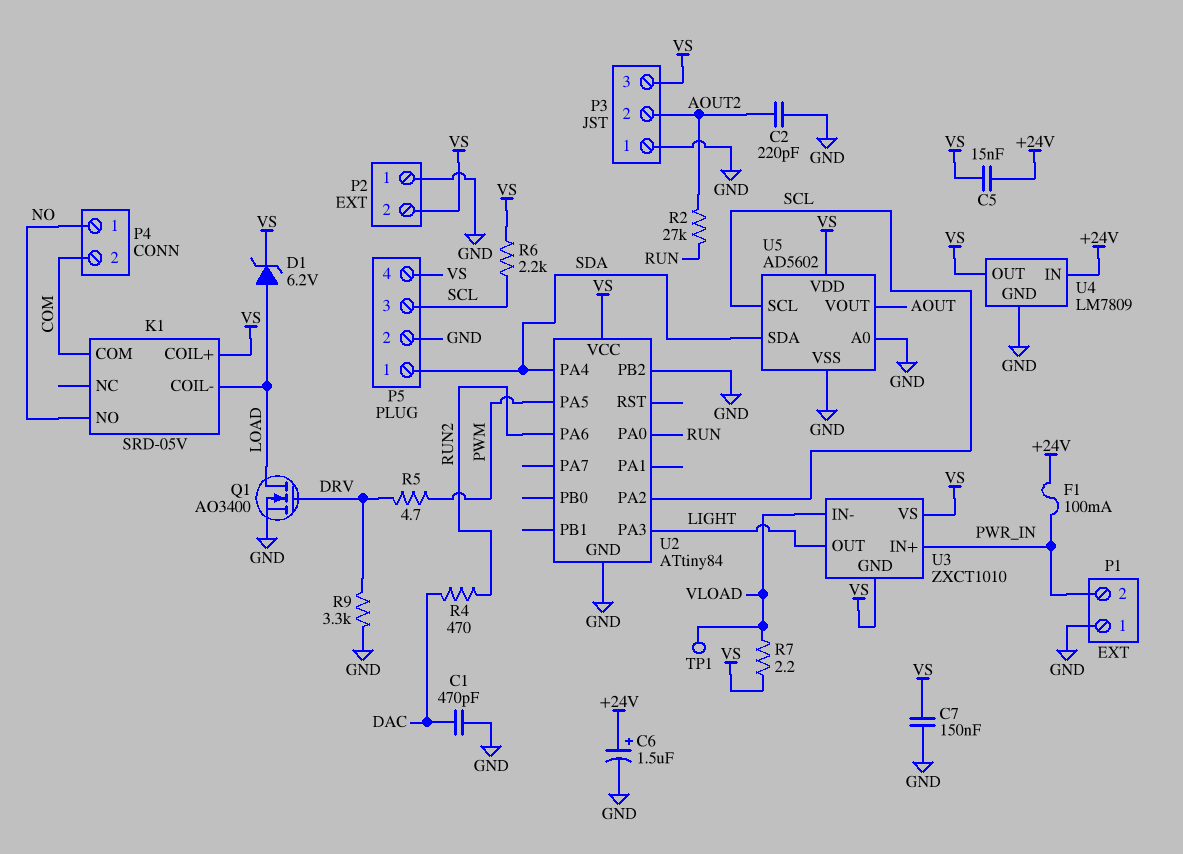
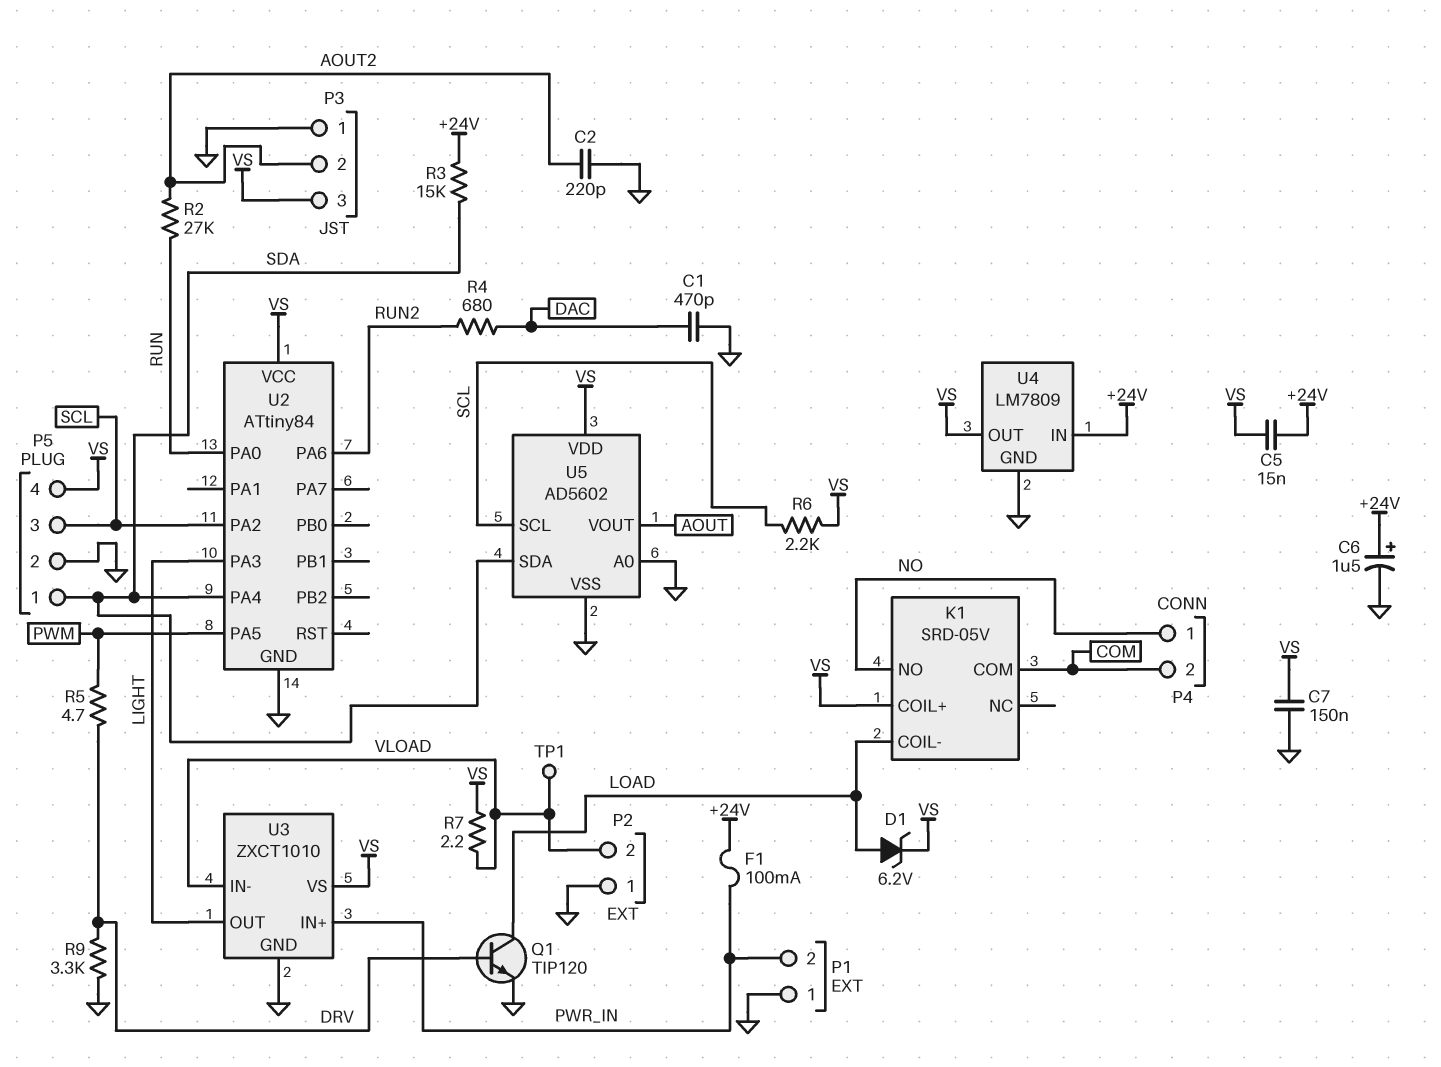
P2 pin 2: VS -> VLOAD
Q1: NMOS AO3400 (G DRV, D LOAD, S GND) -> NPN TIP120 (B DRV, C LOAD, E GND)
R3: none -> 15k (+24V, SDA)
R4: 470 (DAC, RUN2) -> 680 (DAC, RUN2)
U2 pin PB2: GND -> none
U3 pin GND: VS -> GND

